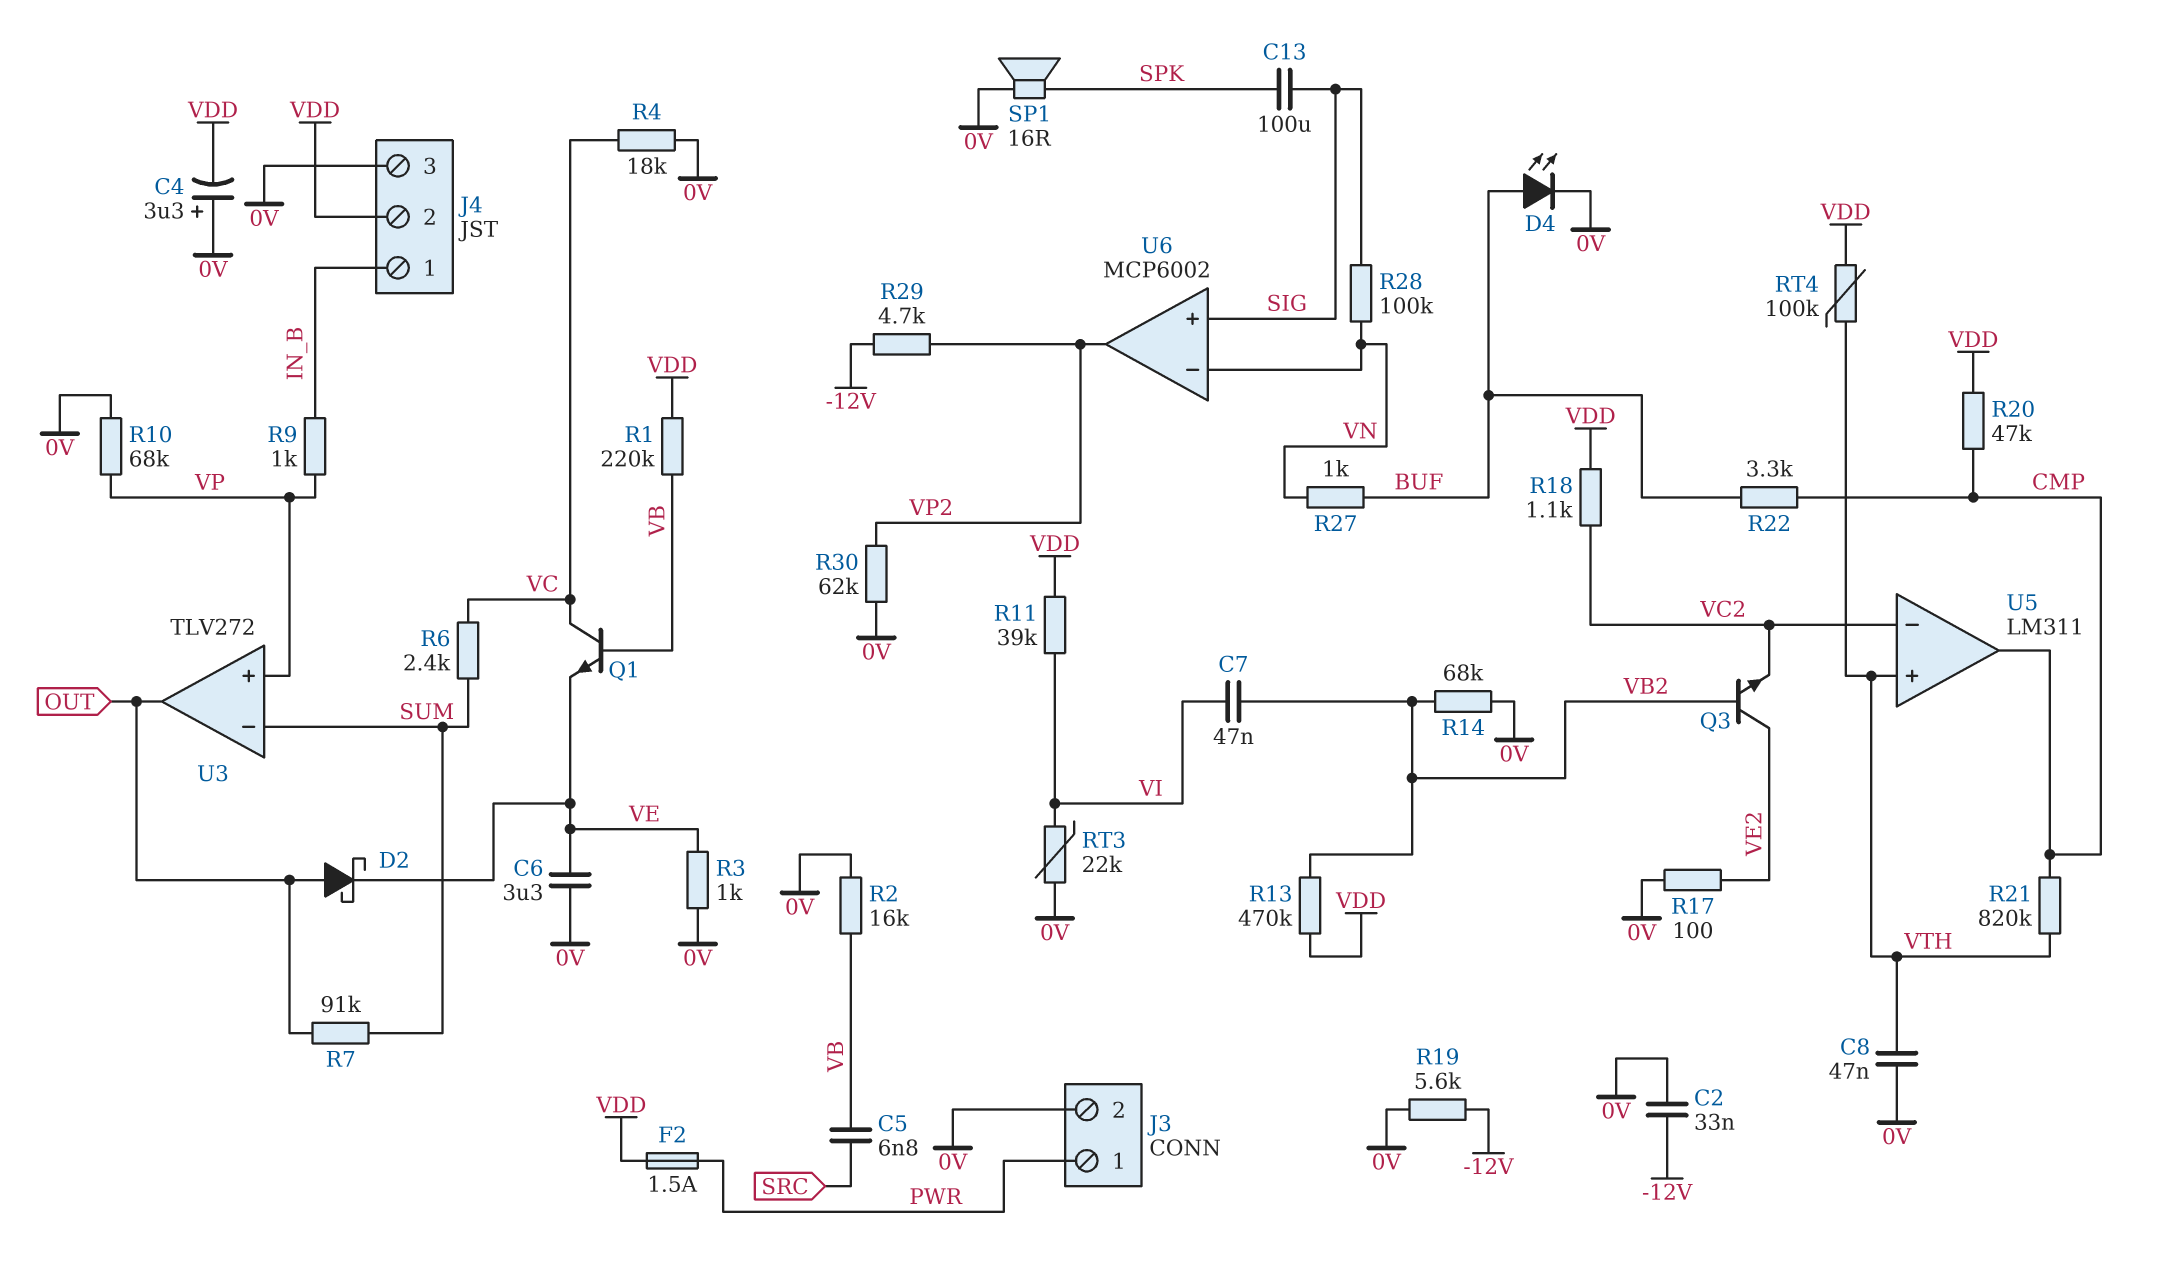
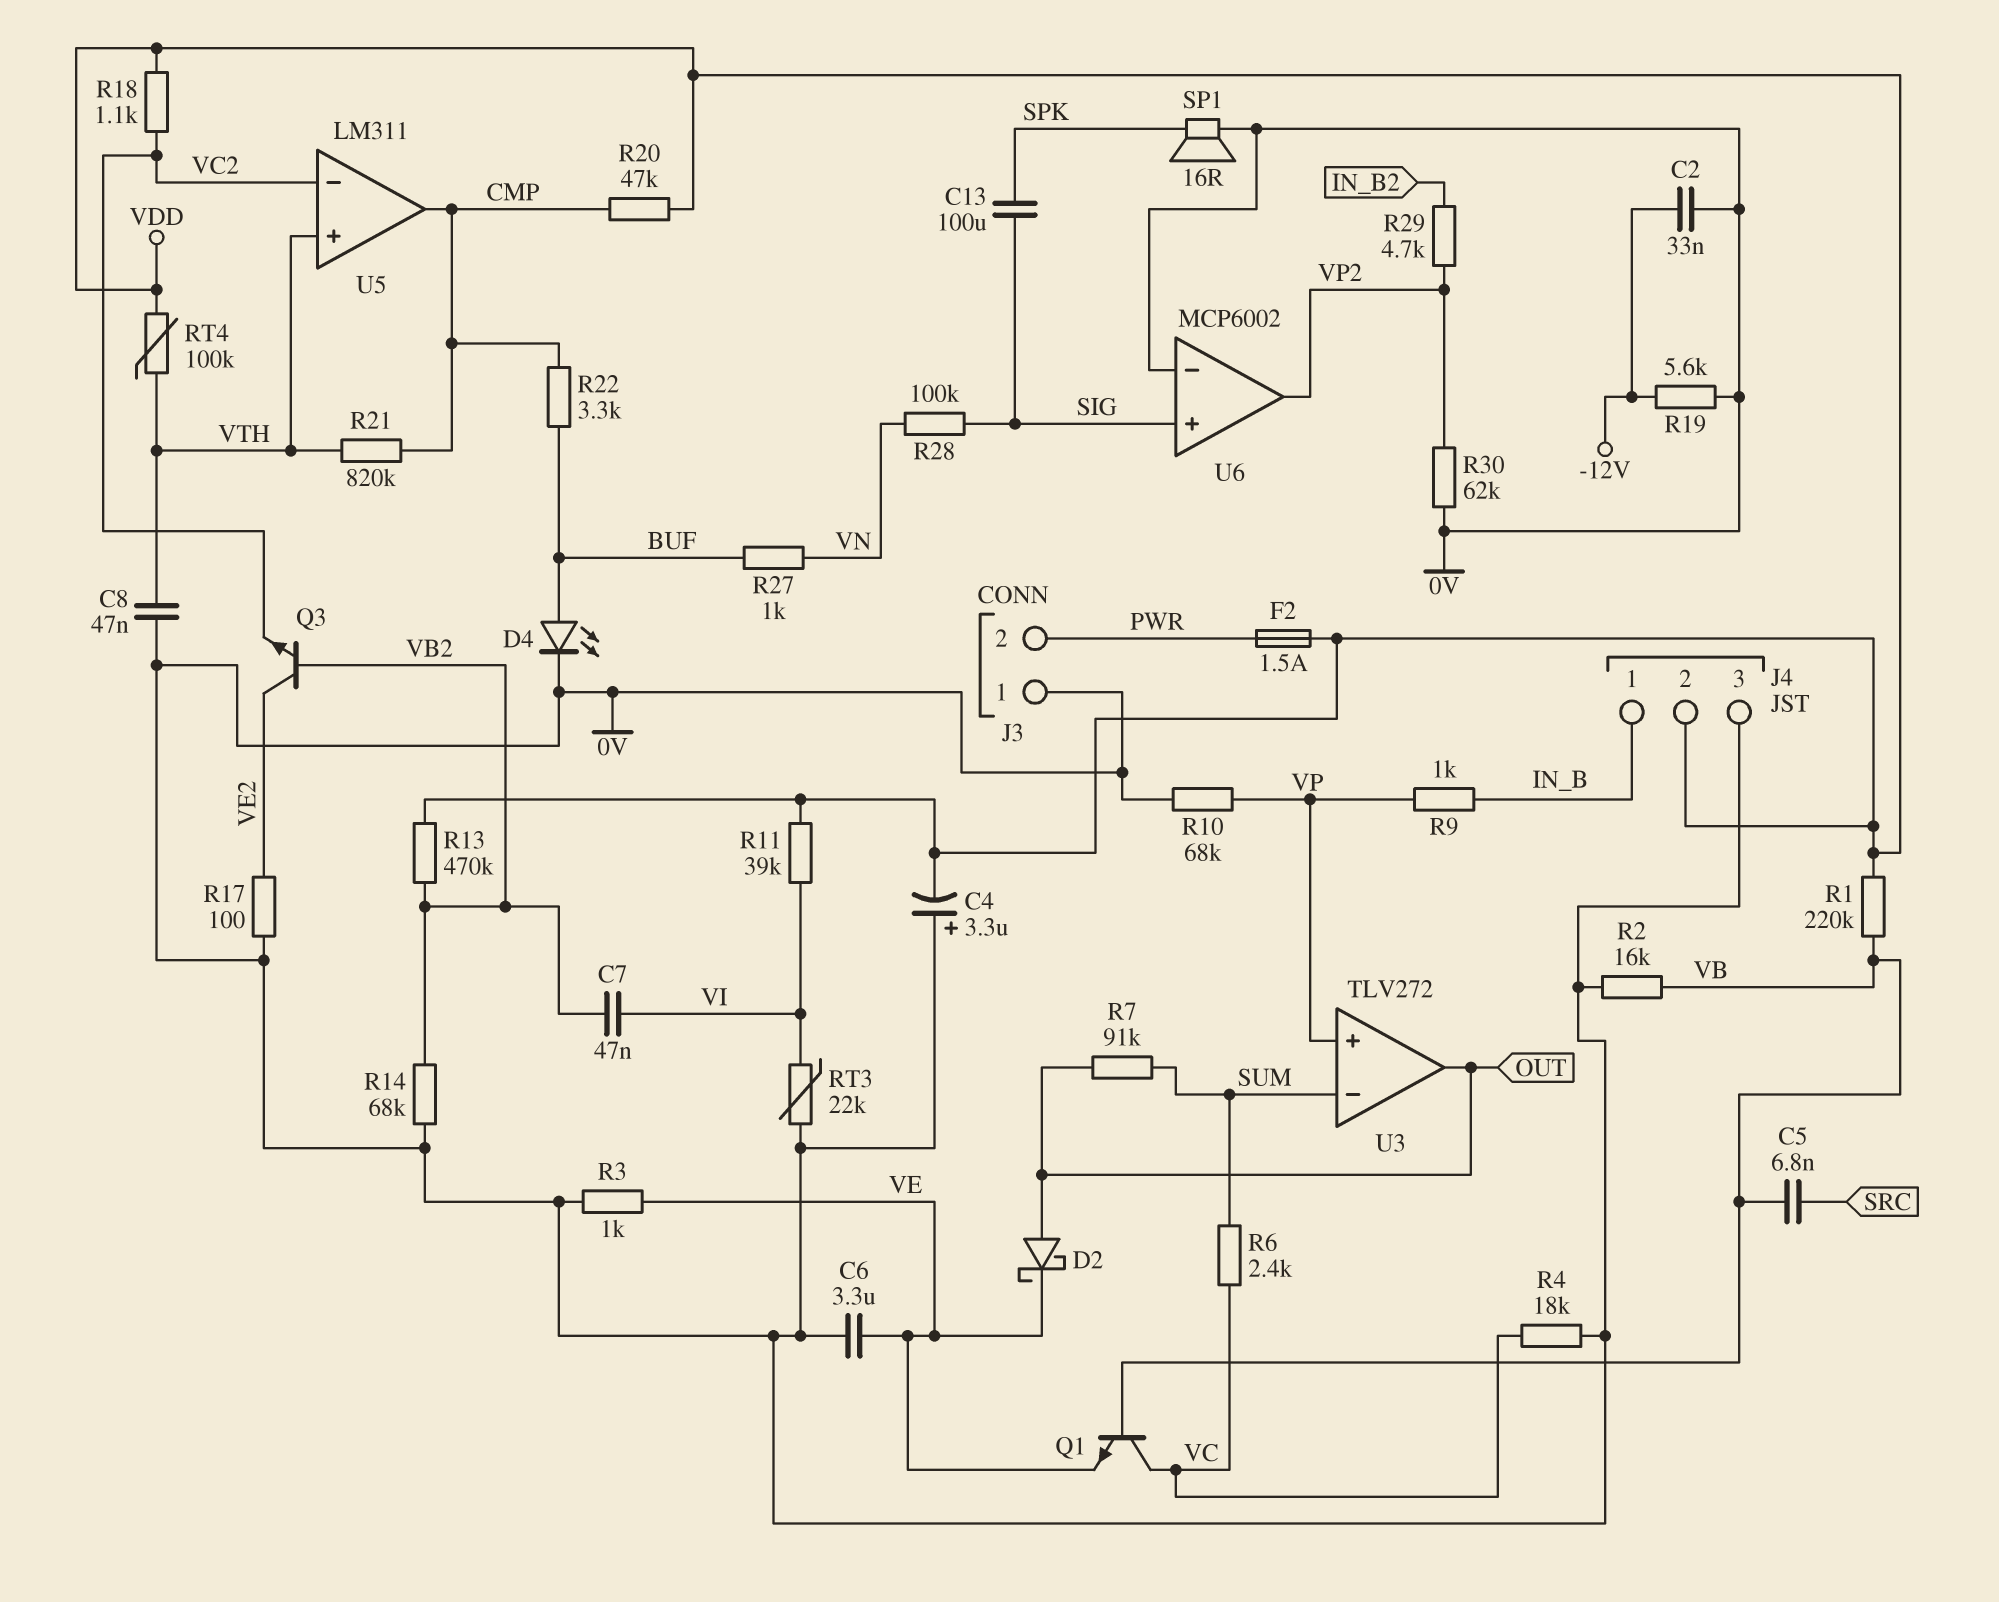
J3 pin 1: PWR -> 0V
J3 pin 2: 0V -> PWR
R29: 4.7k (-12V, VP2) -> 4.7k (IN_B2, VP2)
U6 pin in-: VN -> 0V

